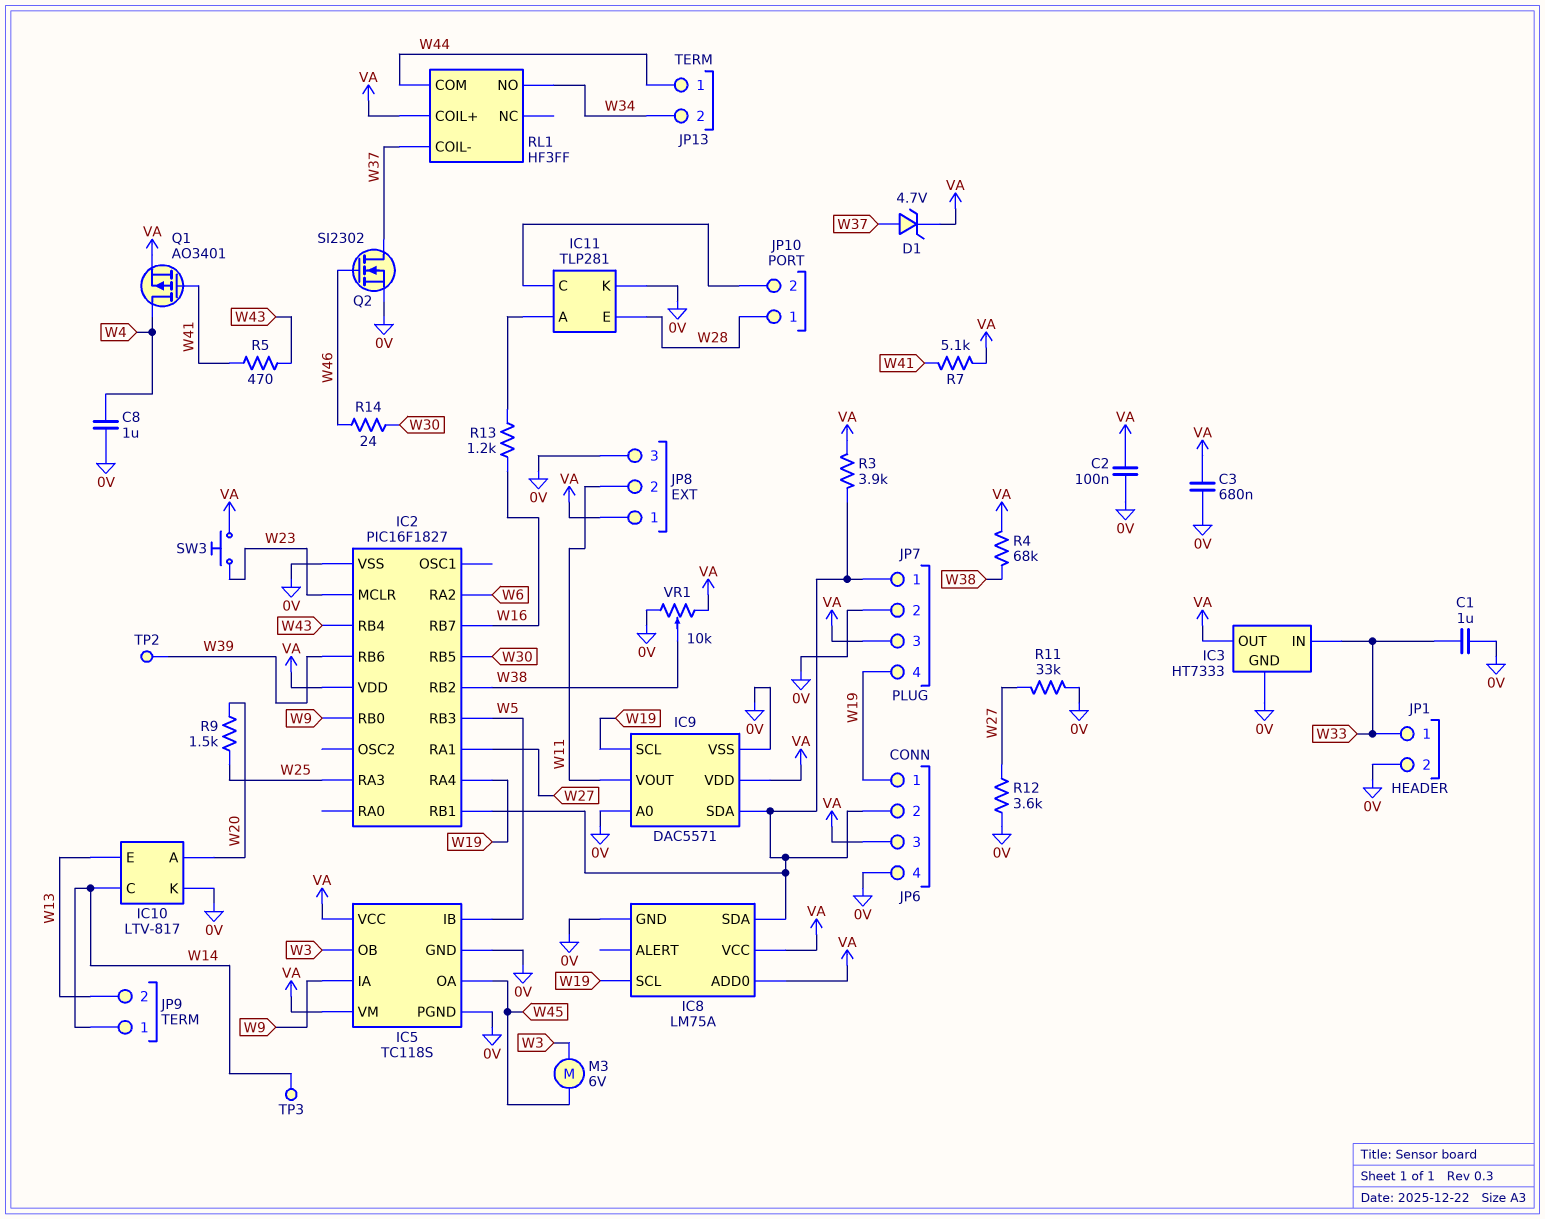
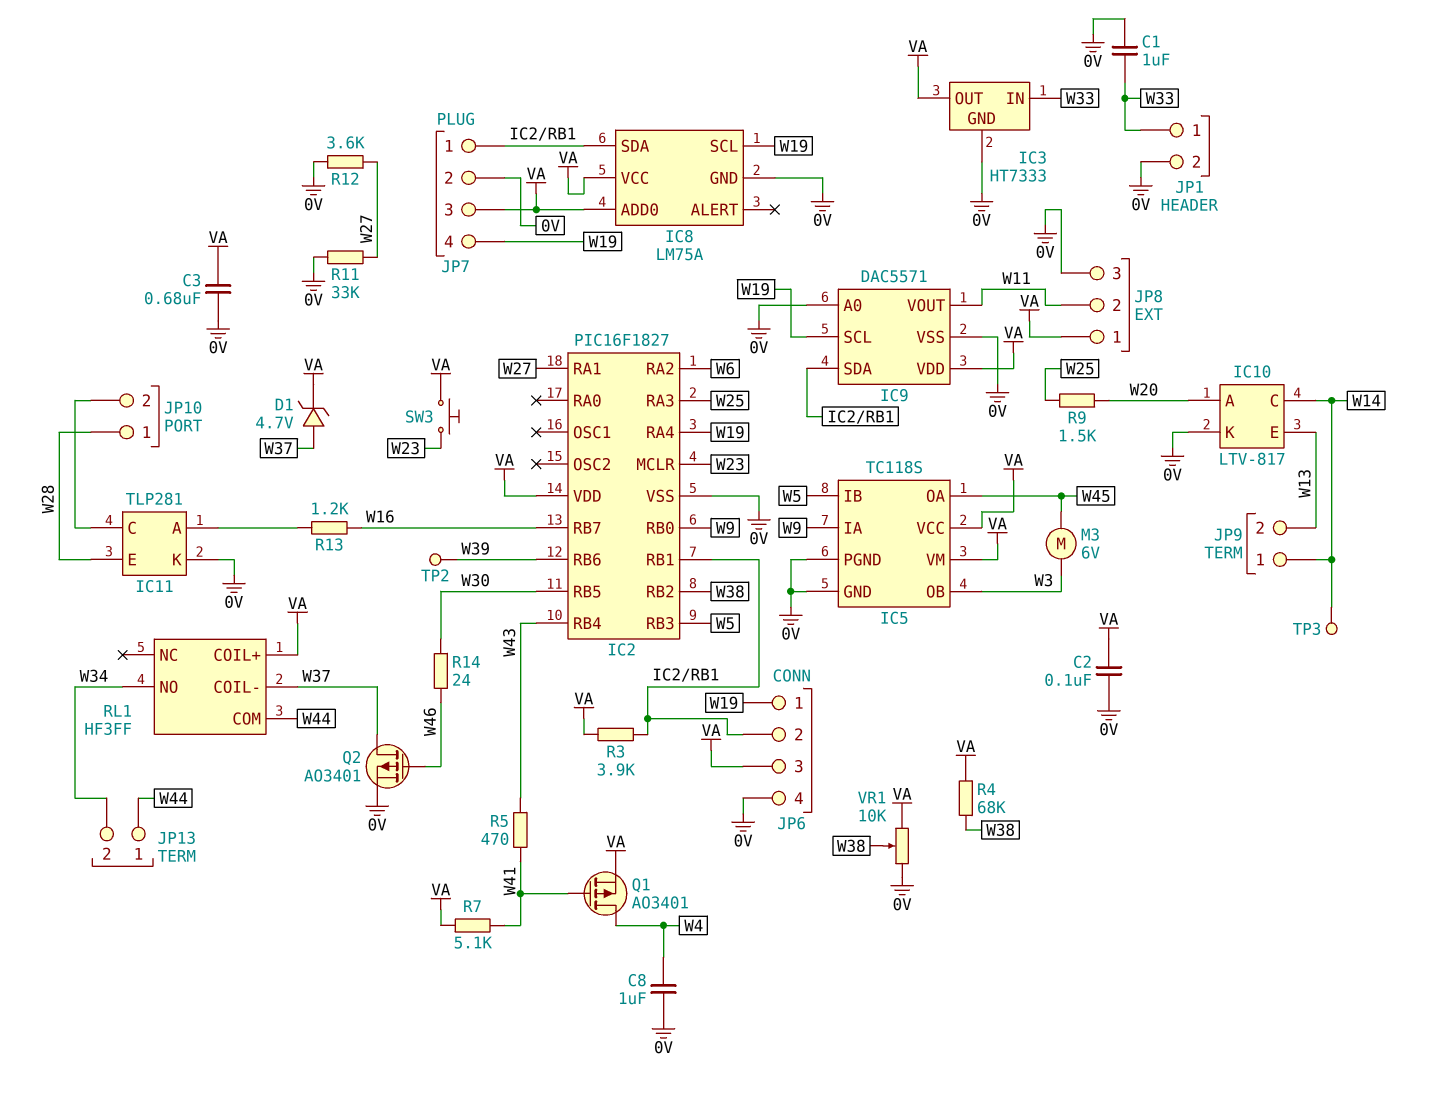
Q2: NMOS SI2302 (G W46, D W37, S 0V) -> PMOS AO3401 (G W46, D W37, S 0V)

